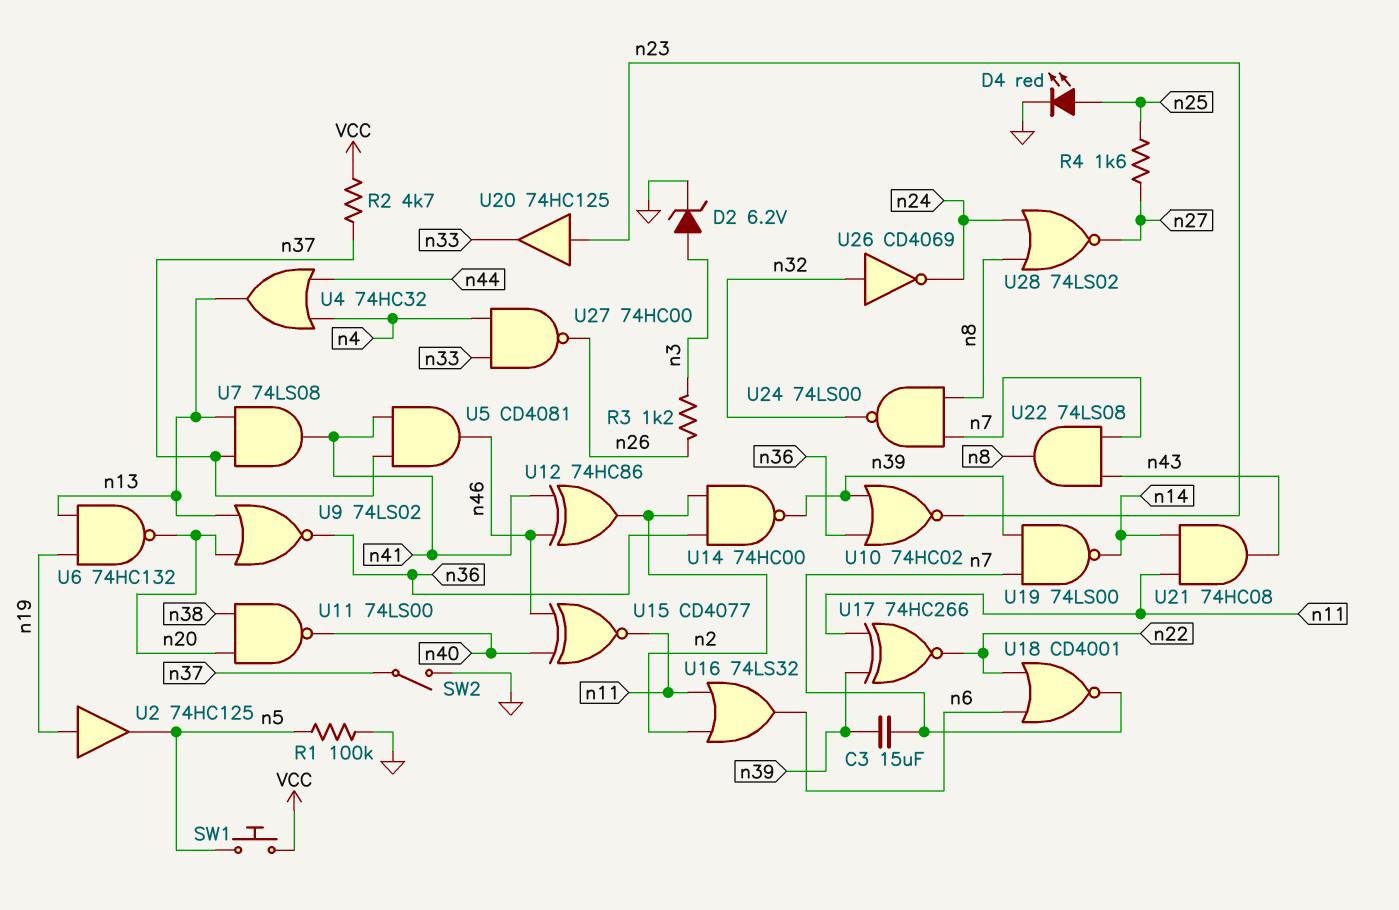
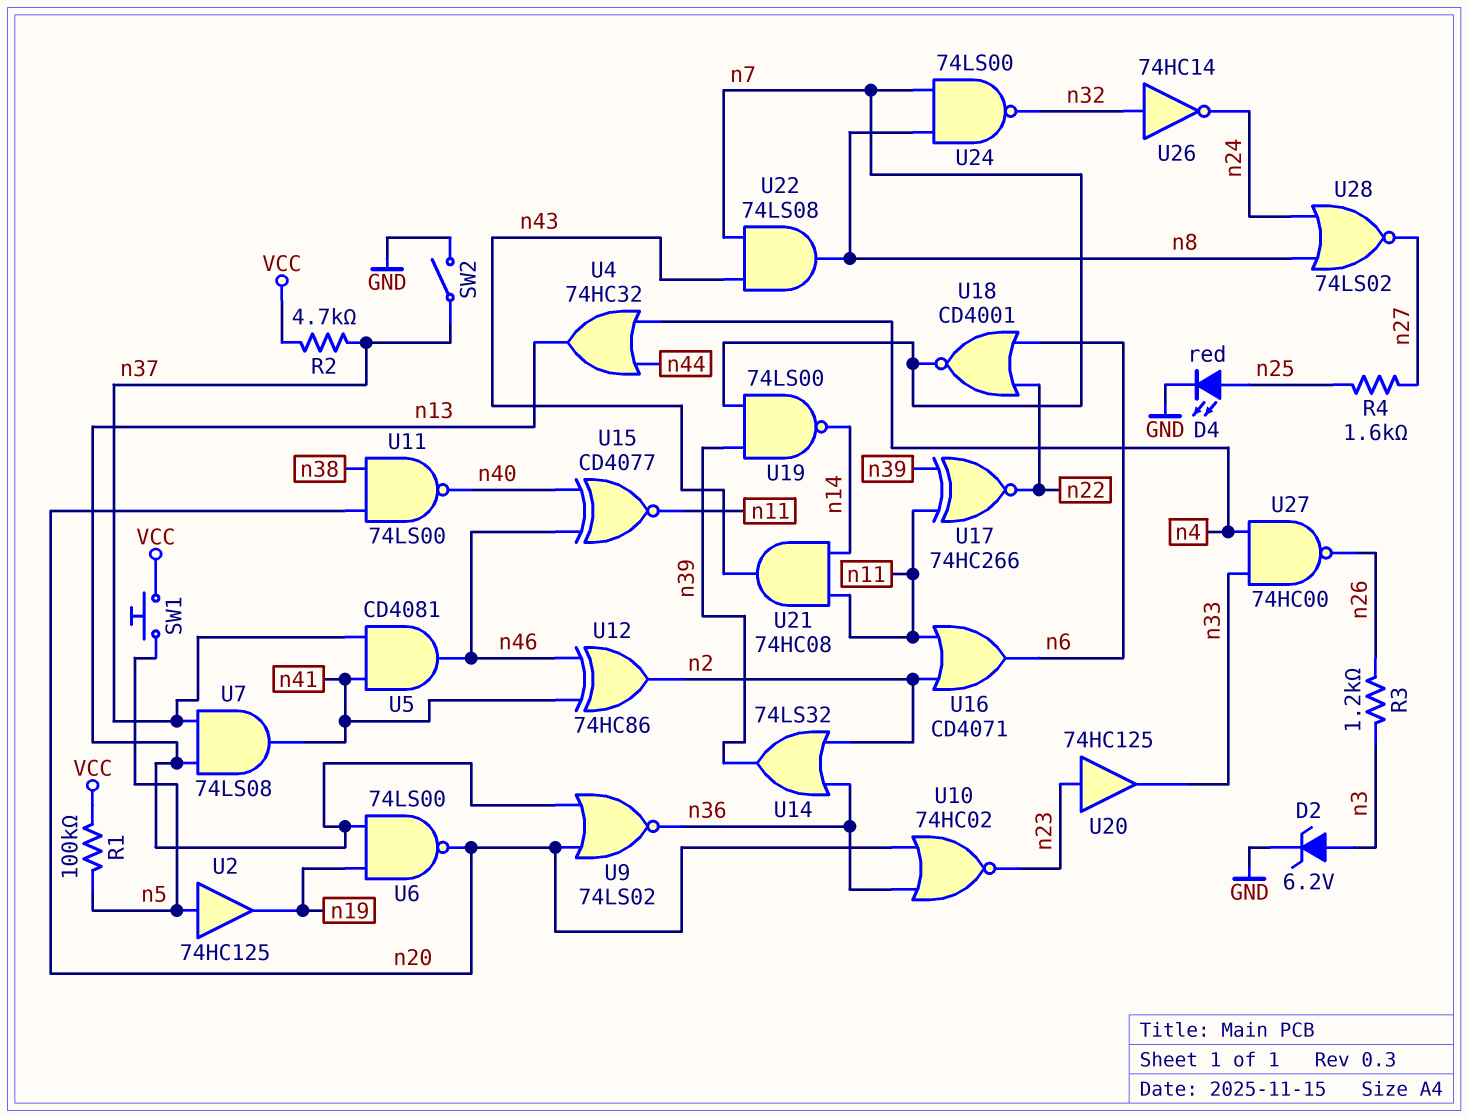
C3: 15uF (n7, n39) -> none
R1: 100k (GND, n5) -> 100k (VCC, n5)
U2: buffer 74HC125 (in n19, out n5) -> buffer 74HC125 (in n5, out n19)
U6: NAND 74HC132 (in n13, in n19, out n20) -> NAND 74LS00 (in n13, in n19, out n20)
U10: NOR 74HC02 (in n36, in n39, out n23) -> NOR 74HC02 (in n20, in n36, out n23)
U14: NAND 74HC00 (in n2, in n36, out n39) -> OR 74LS32 (in n2, in n36, out n39)
U16: OR 74LS32 (in n2, in n11, out n6) -> OR CD4071 (in n2, in n11, out n6)
U26: NOT CD4069 (in n32, out n24) -> NOT 74HC14 (in n32, out n24)

